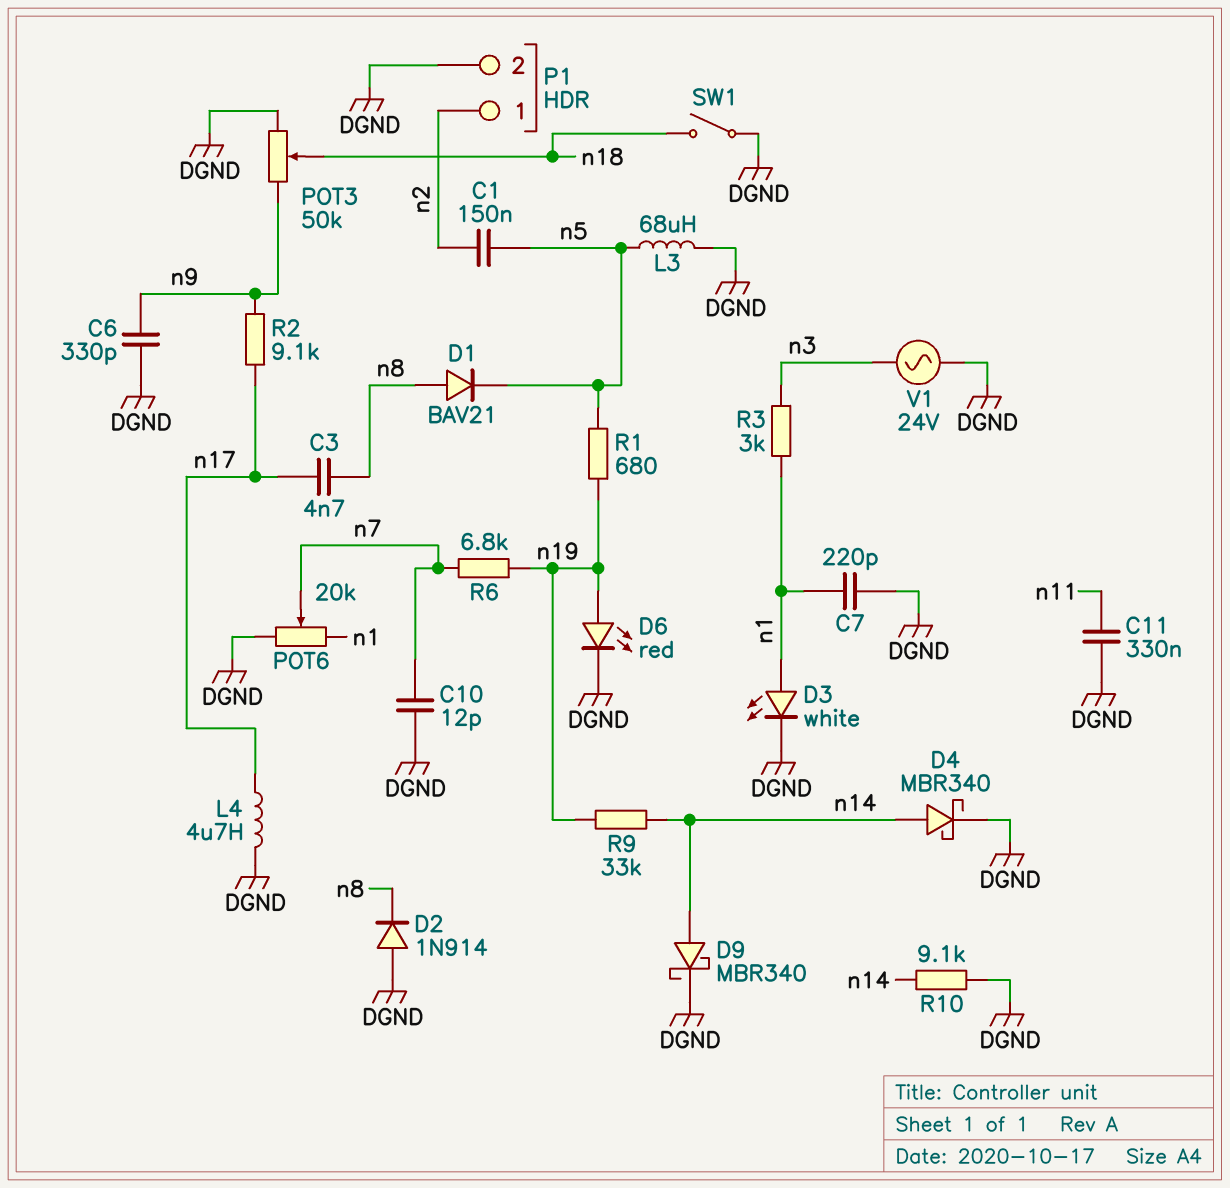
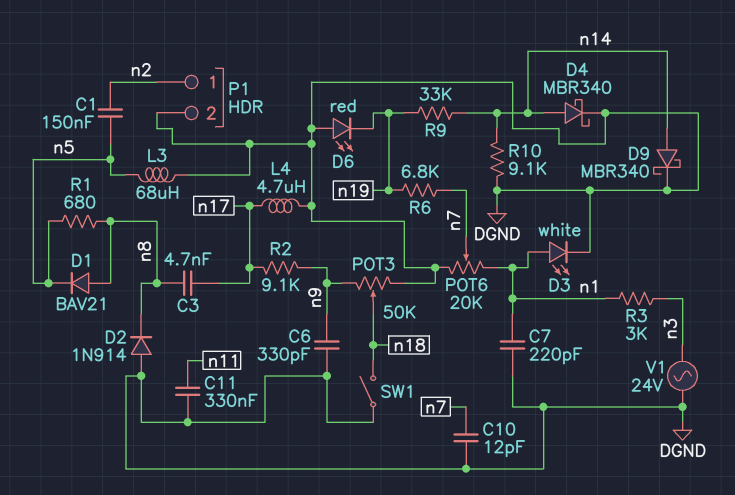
D6: LED red (A n19, K DGND) -> LED red (A DGND, K n19)
R1: 680 (n5, n19) -> 680 (n5, n8)

